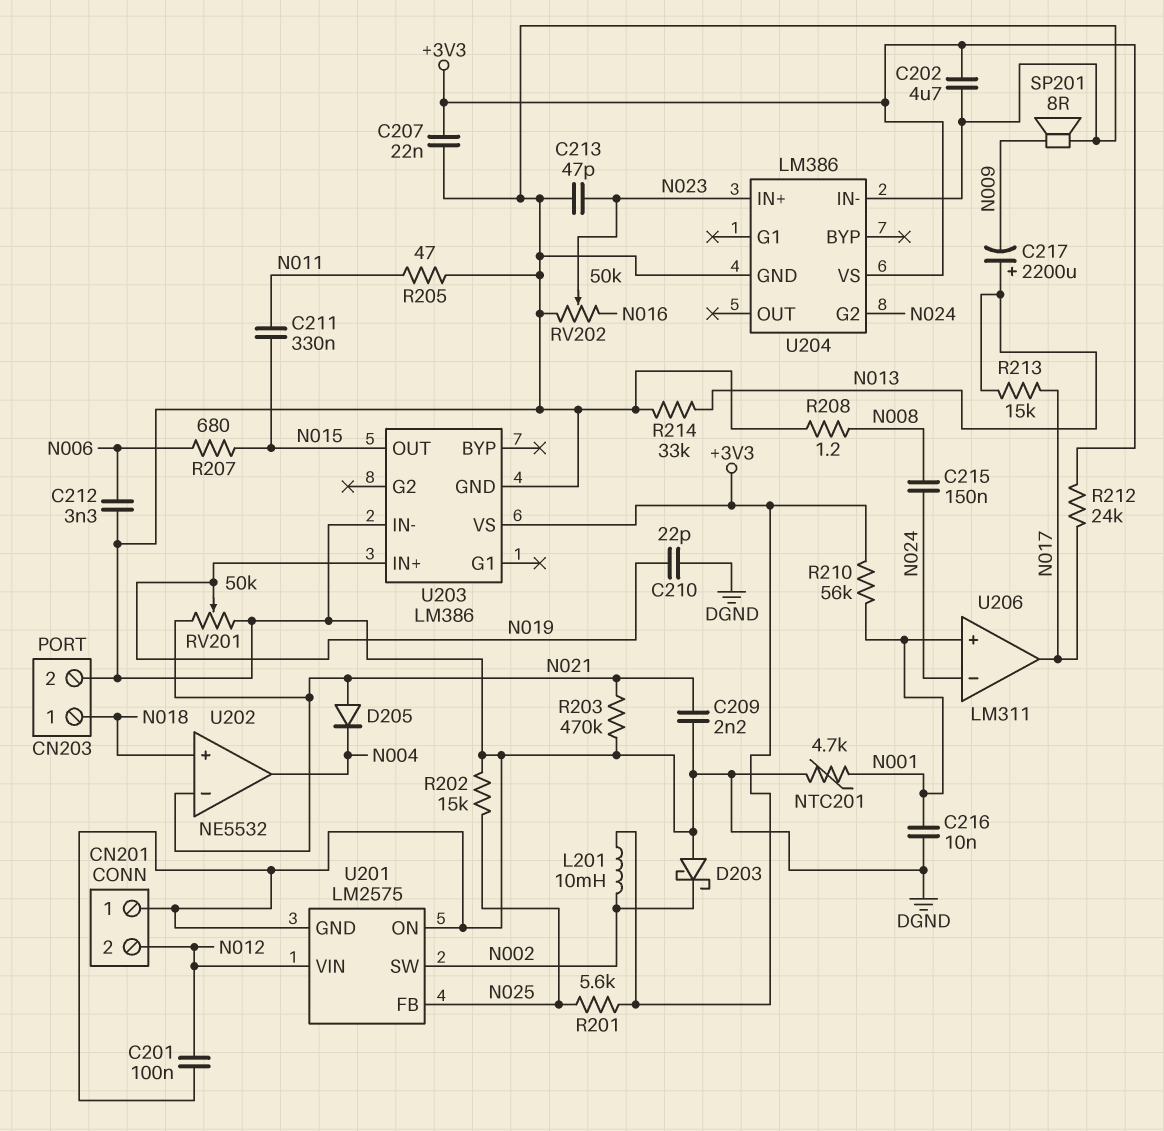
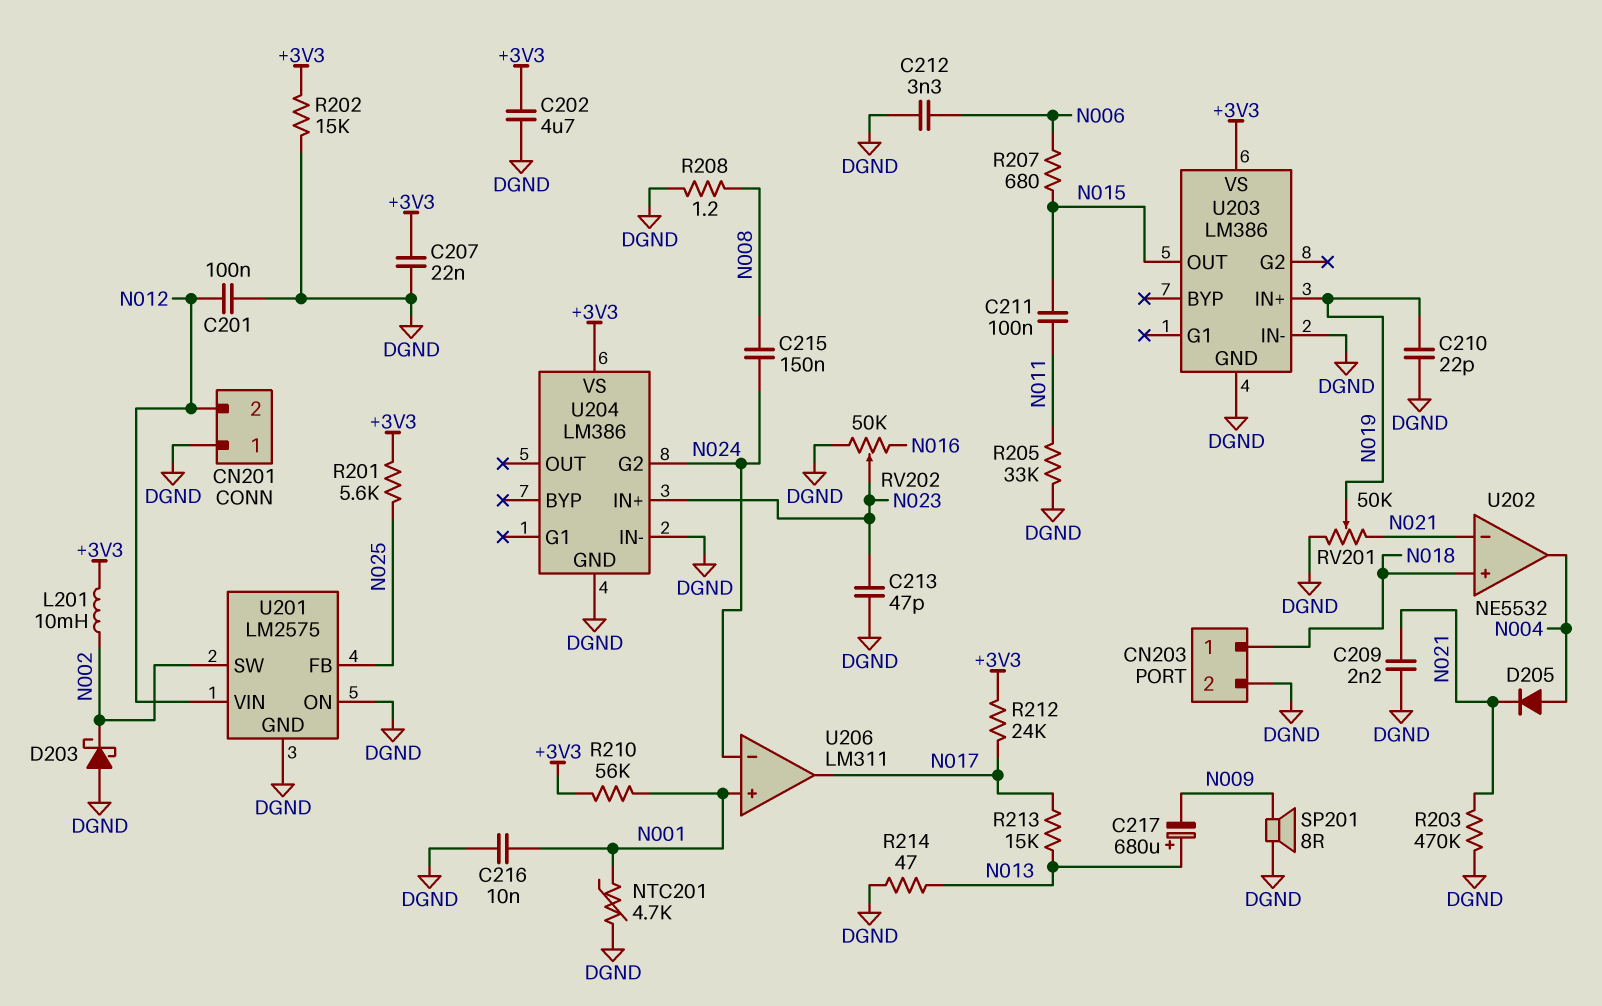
C211: 330nF (N011, N015) -> 100nF (N011, N015)
C217: 2200uF (plus N013, minus N009) -> 680uF (plus N013, minus N009)
D205: diode (A N021, K N004) -> diode (A N004, K N021)
R202: 15k (DGND, N025) -> 15k (+3V3, DGND)
R205: 47 (DGND, N011) -> 33k (DGND, N011)
R214: 33k (DGND, N013) -> 47 (DGND, N013)

